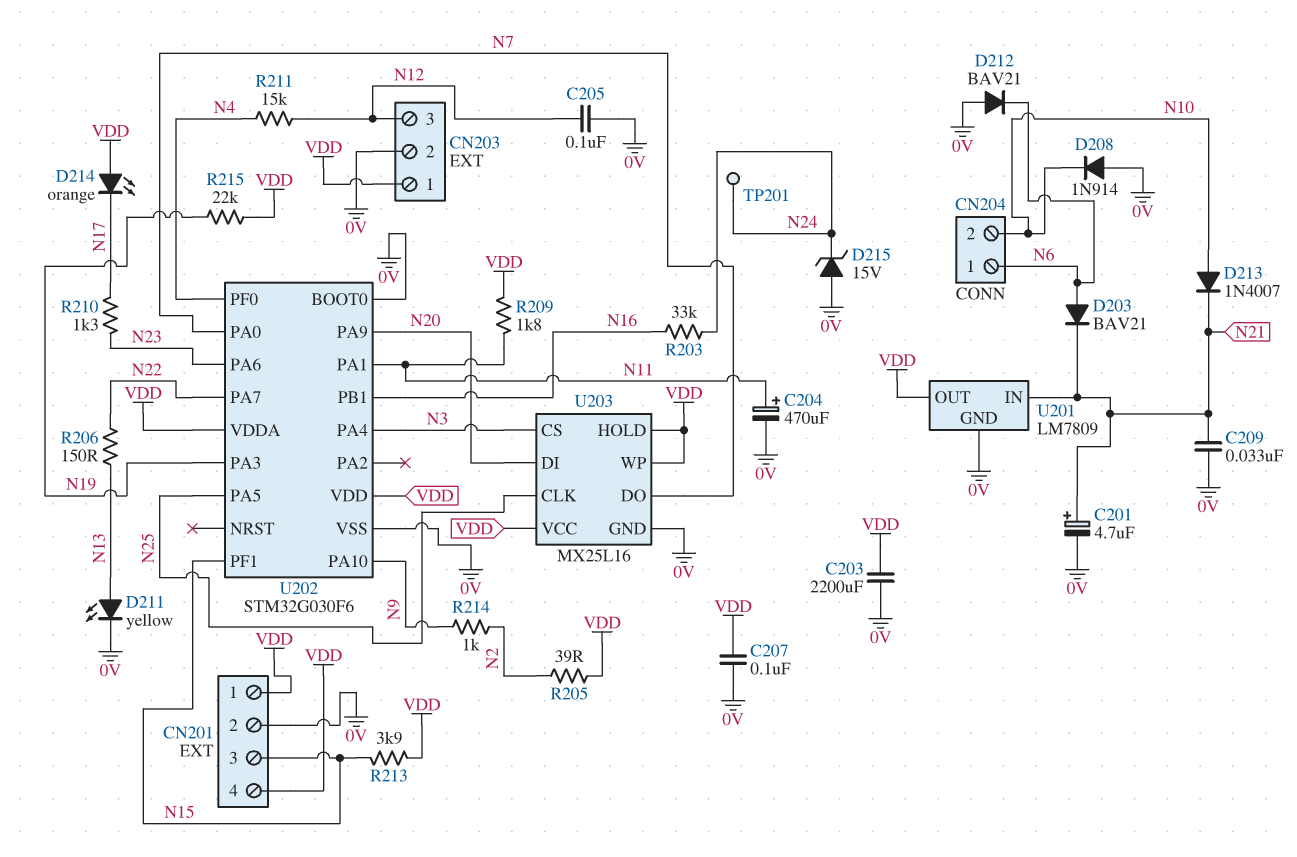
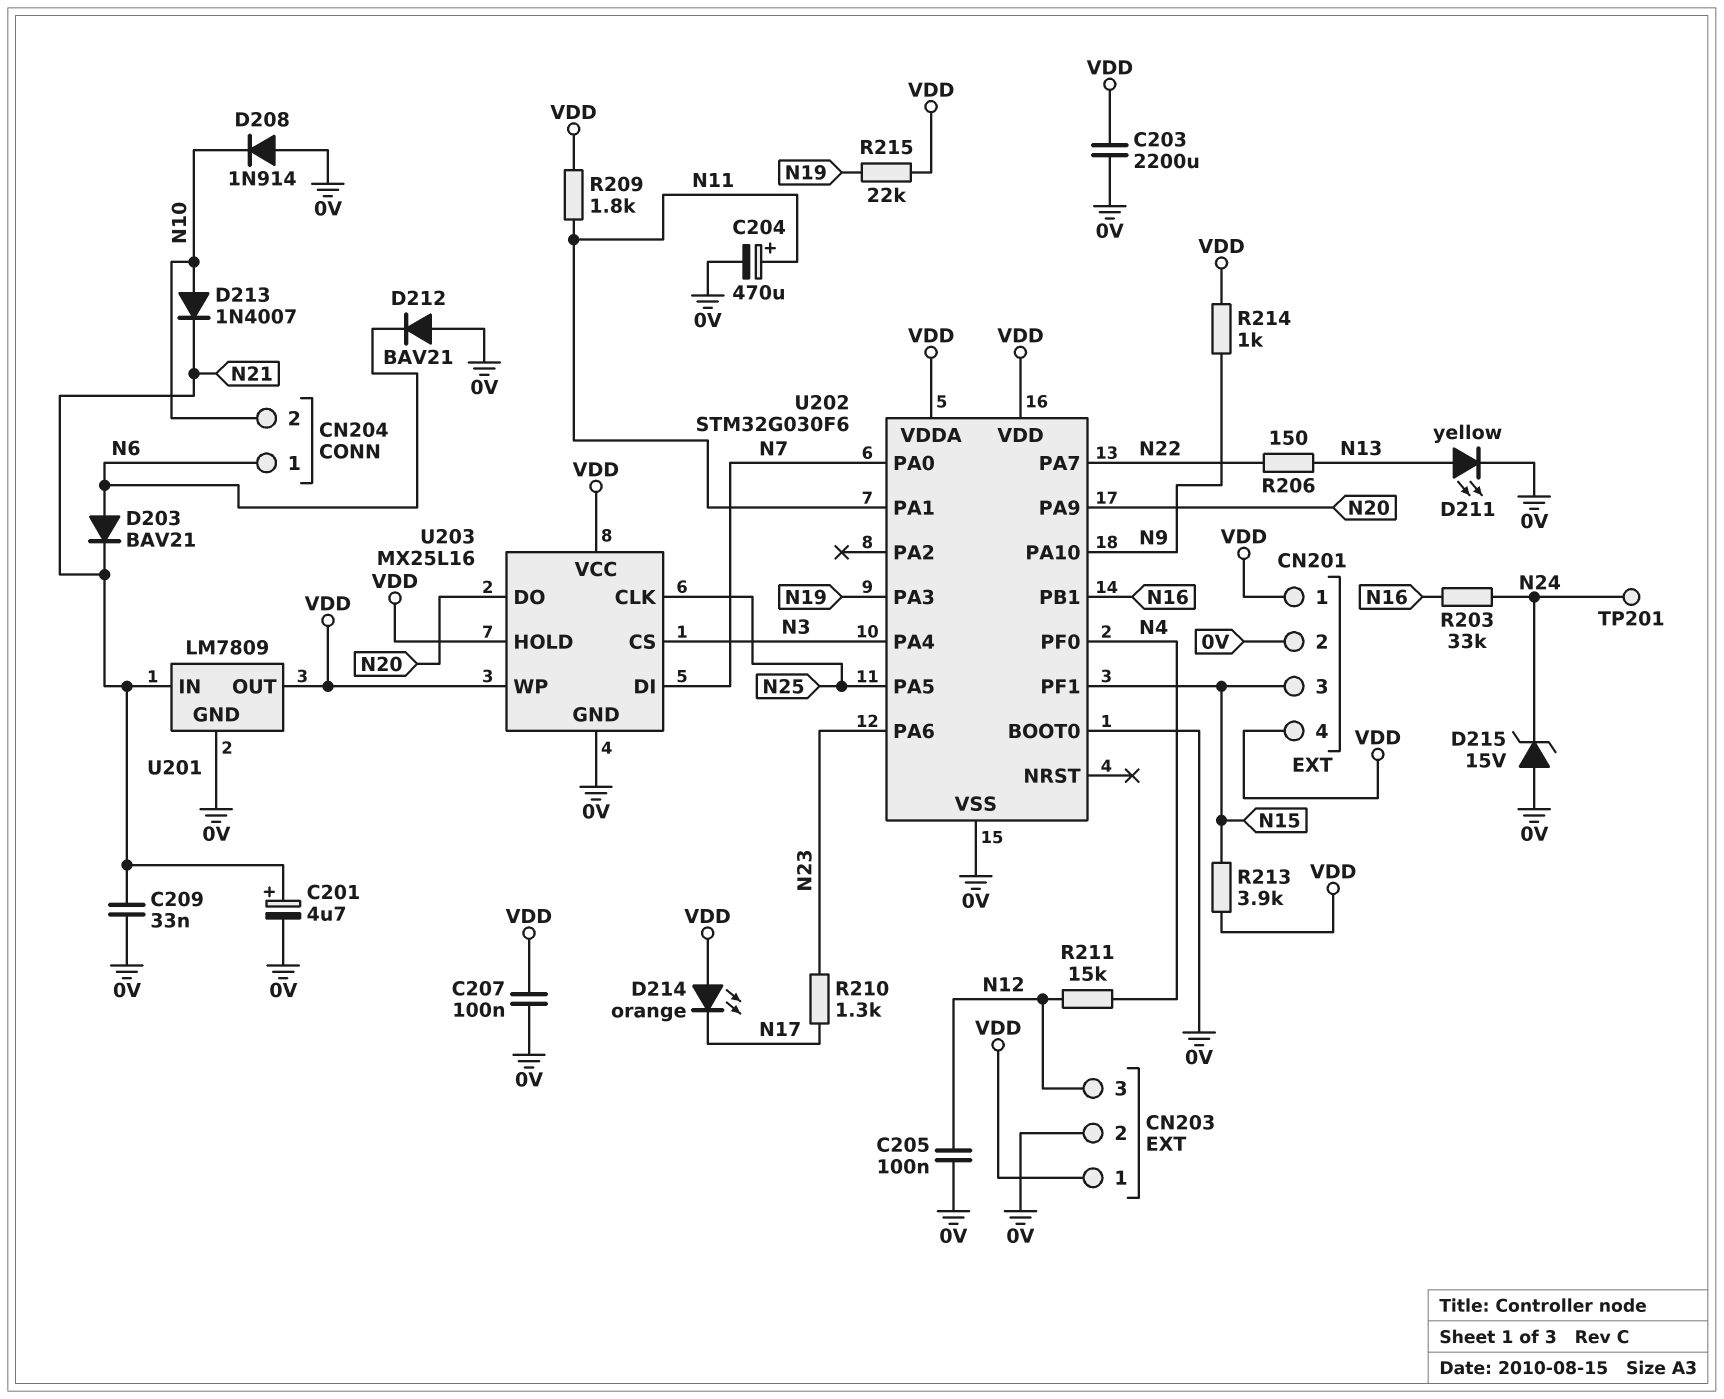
R205: 39 (N2, VDD) -> none
R214: 1k (N2, N9) -> 1k (N9, VDD)
U203 pin DI: N20 -> N7
U203 pin DO: N7 -> N20

